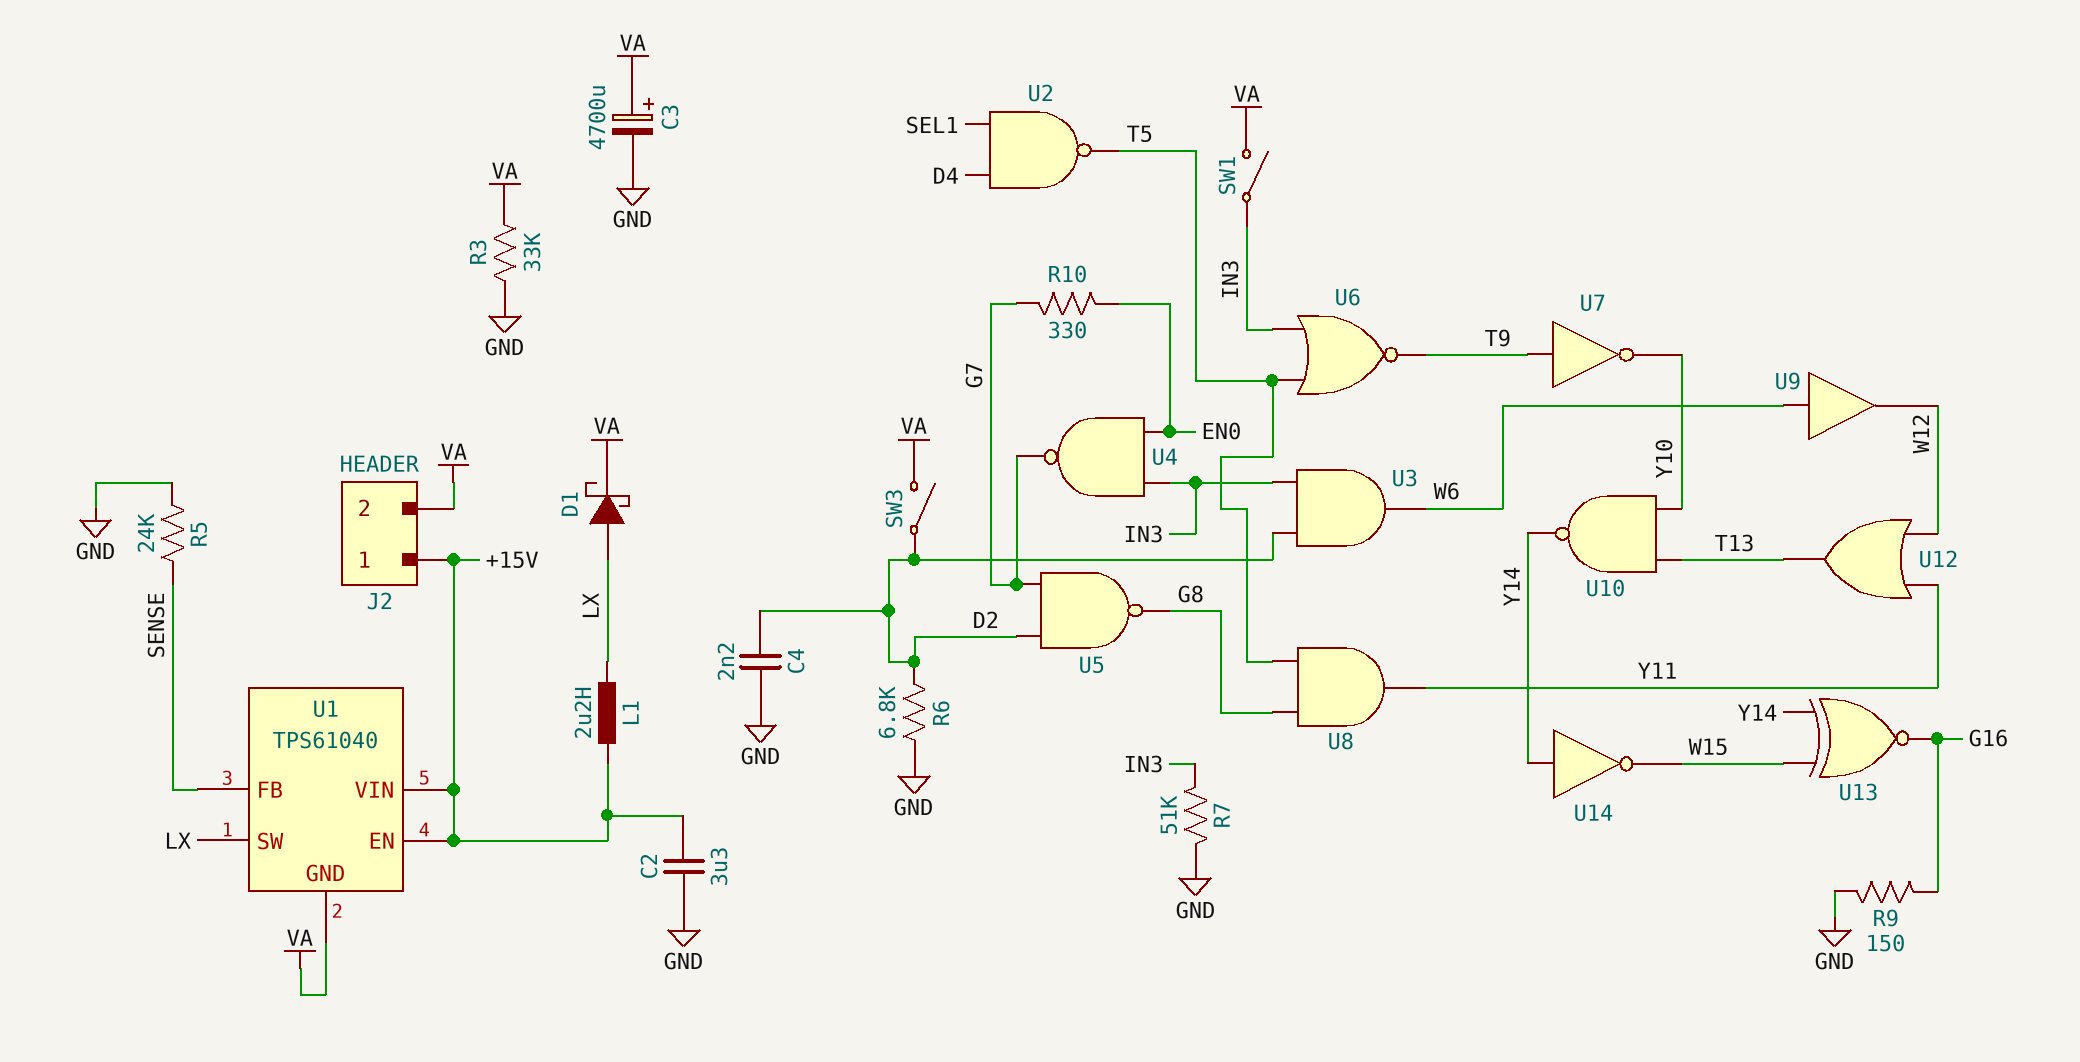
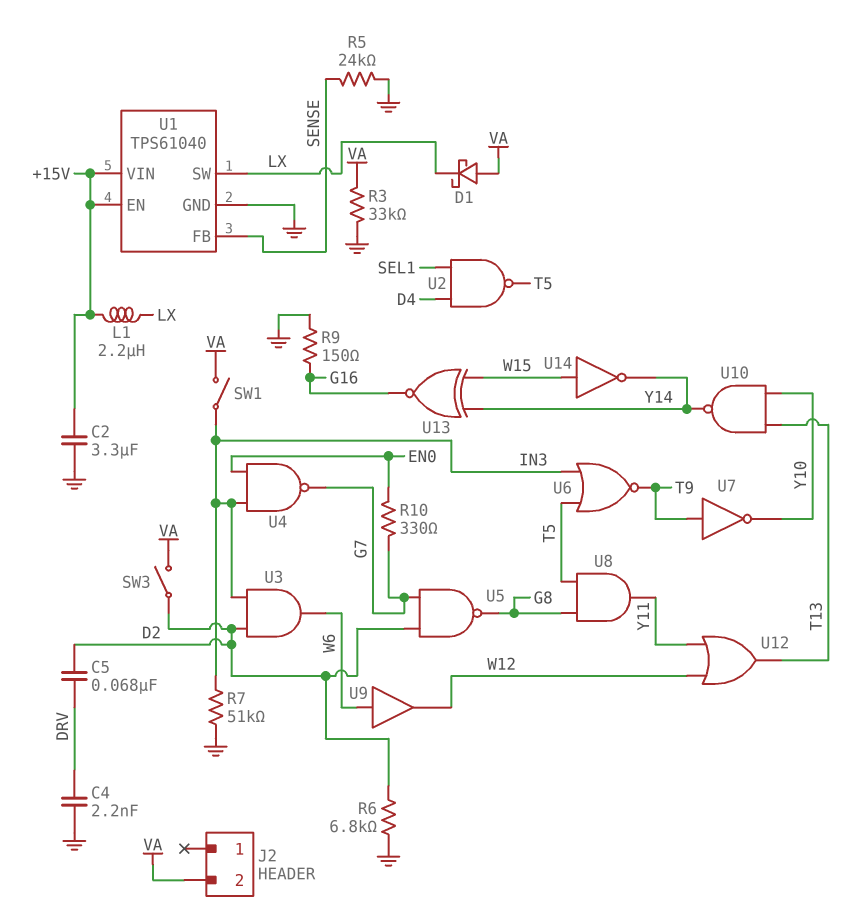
C3: 4700uF (plus VA, minus GND) -> none
C4: 2.2nF (D2, GND) -> 2.2nF (DRV, GND)
C5: none -> 68nF (D2, DRV)
D1: schottky (A LX, K VA) -> schottky (A VA, K LX)
J2 pin 1: +15V -> none
U1 pin GND: VA -> GND
U14: NOT (in Y14, out W15) -> NOT (in W15, out Y14)

